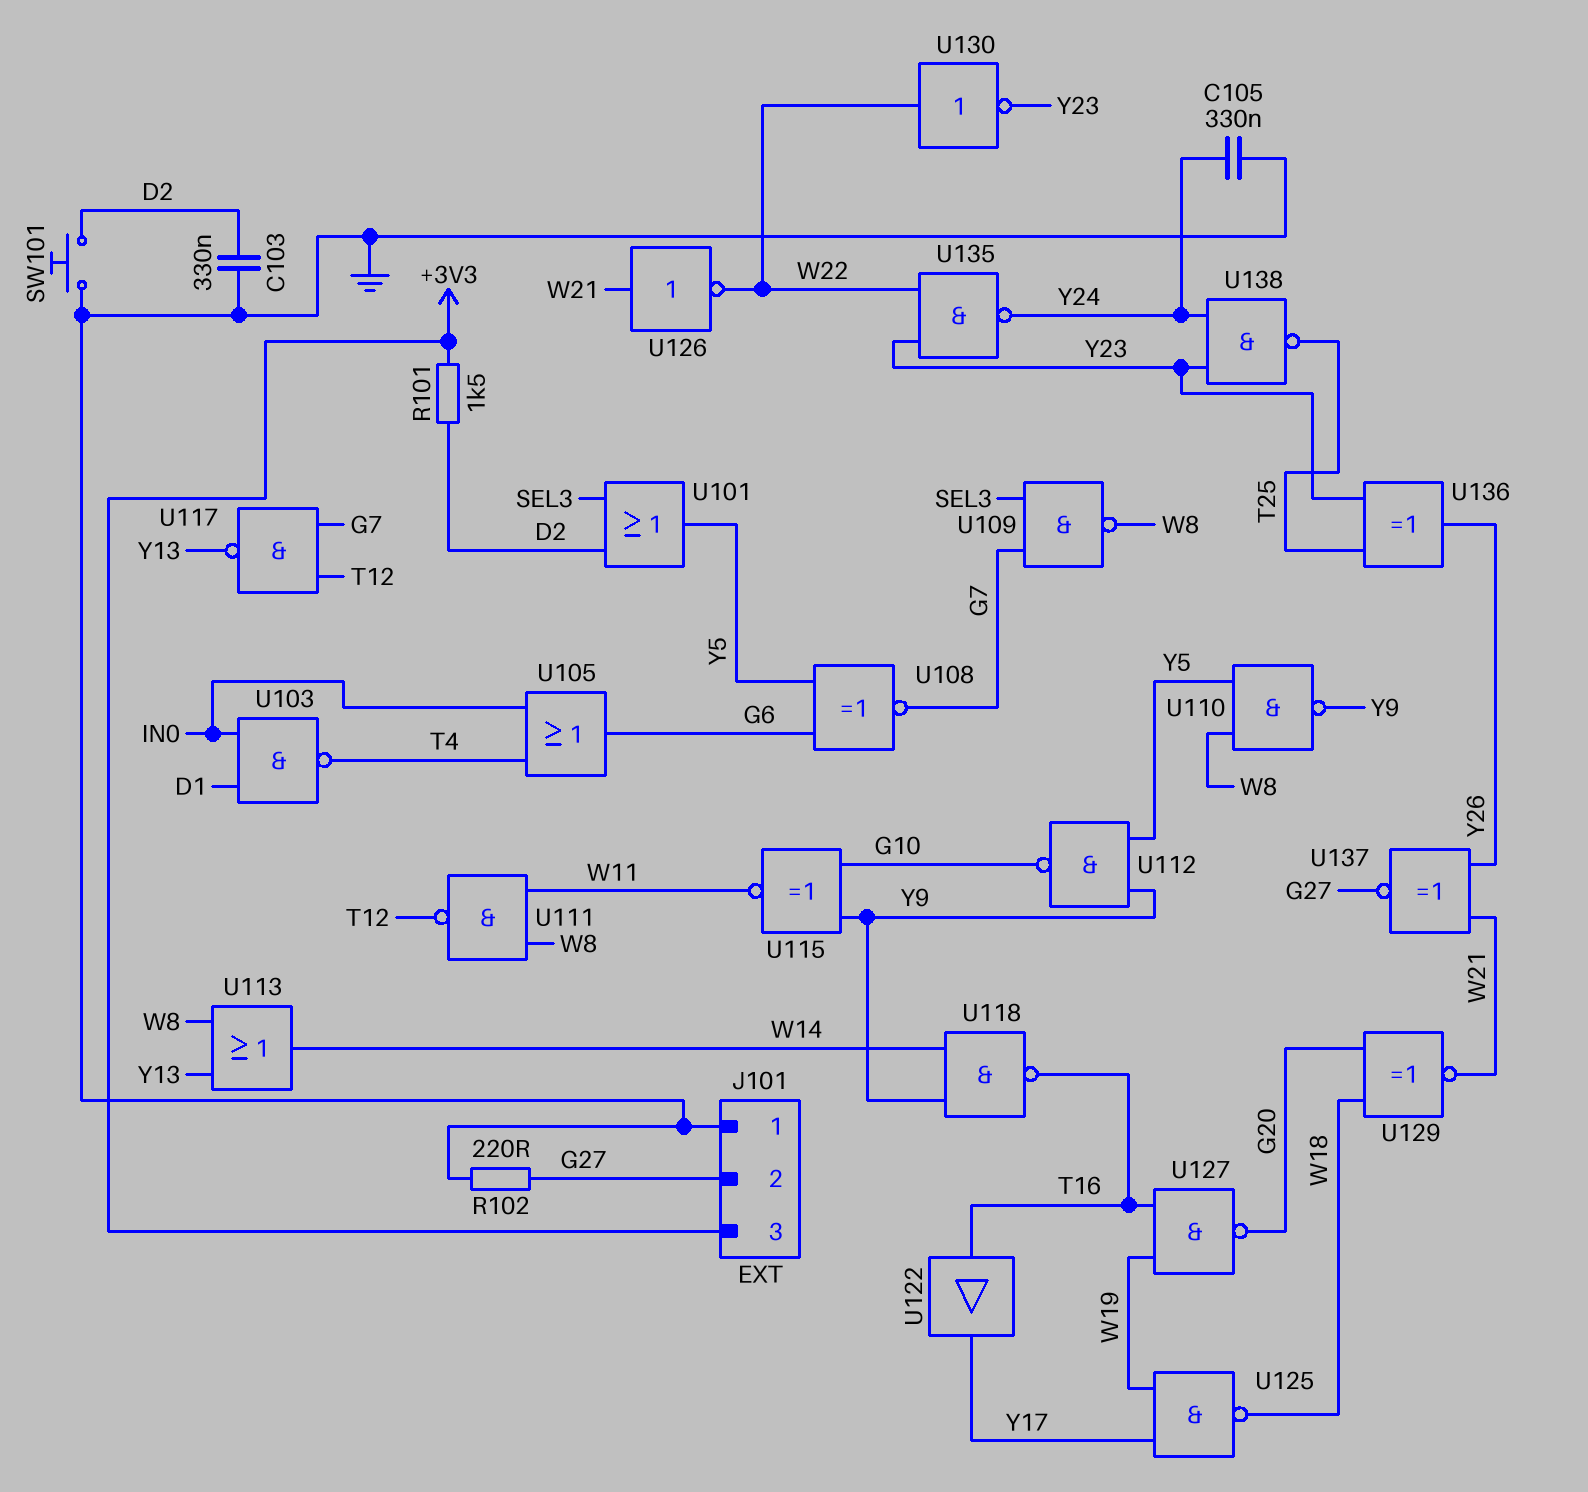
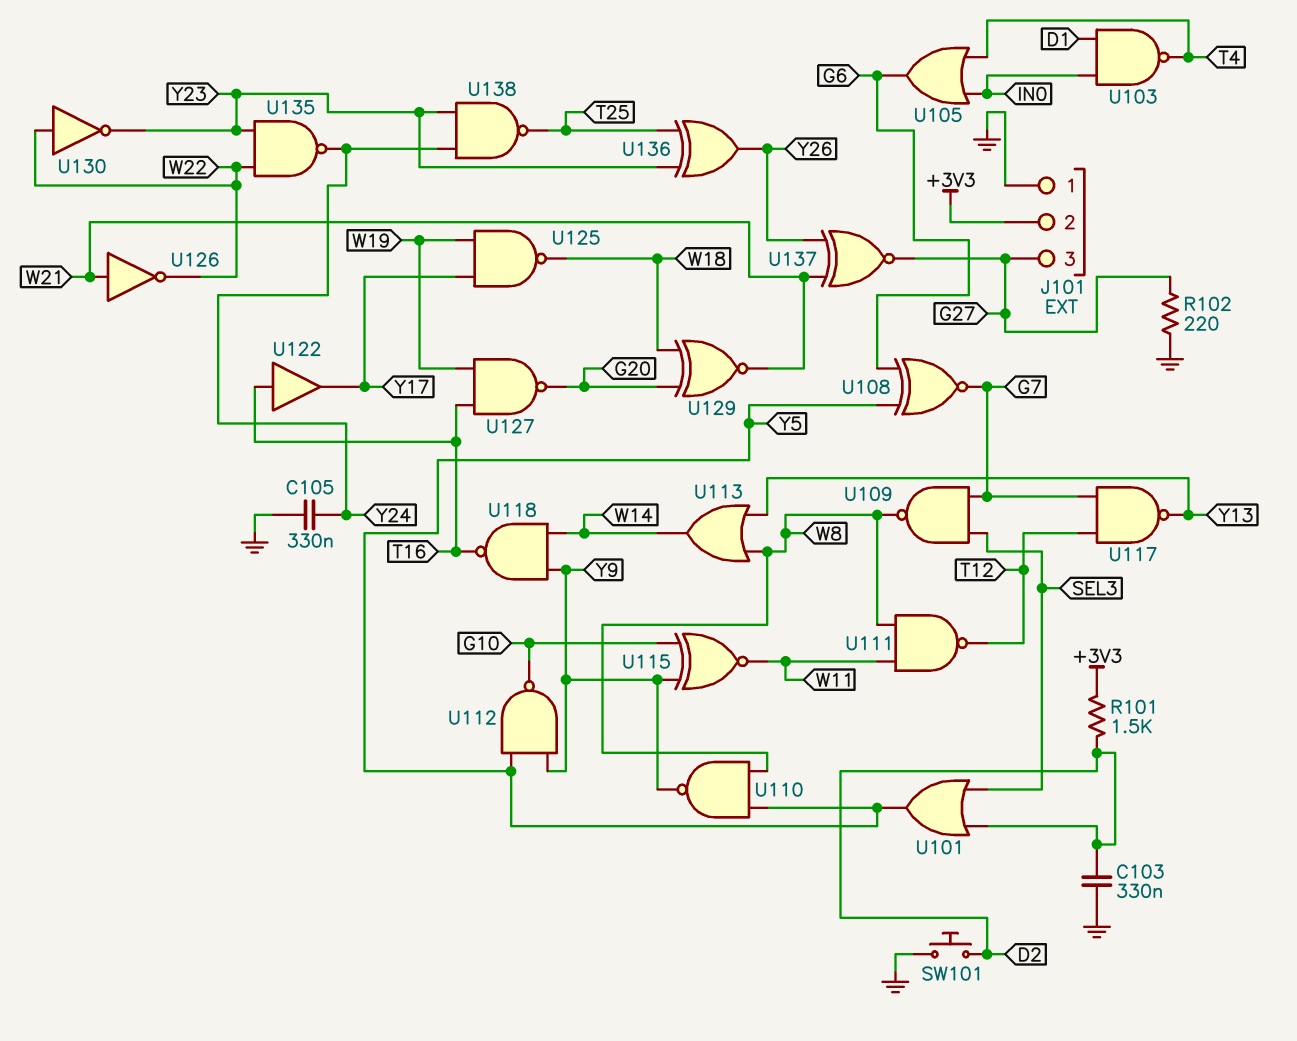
J101 pin 2: G27 -> +3V3
J101 pin 3: +3V3 -> G27

